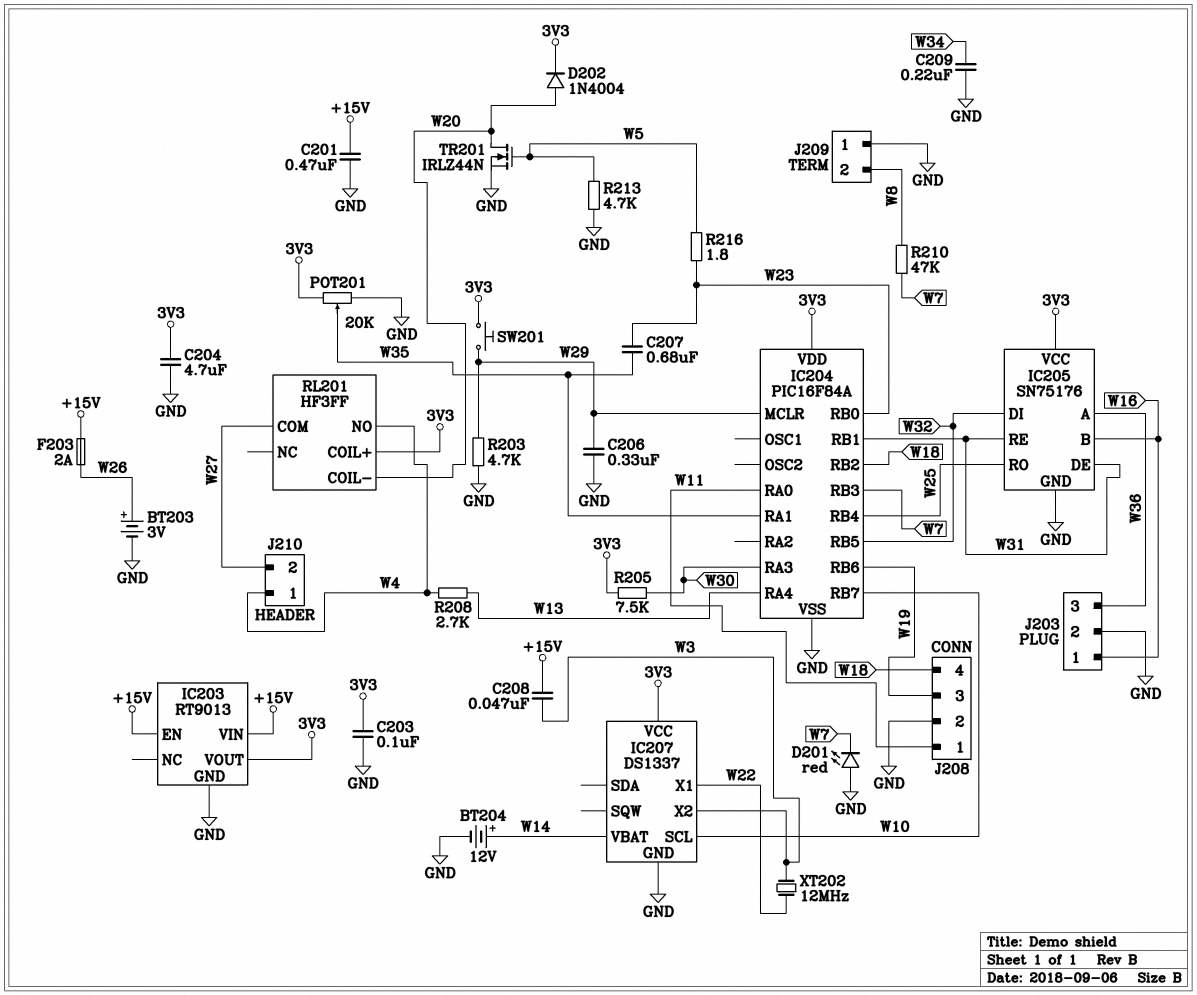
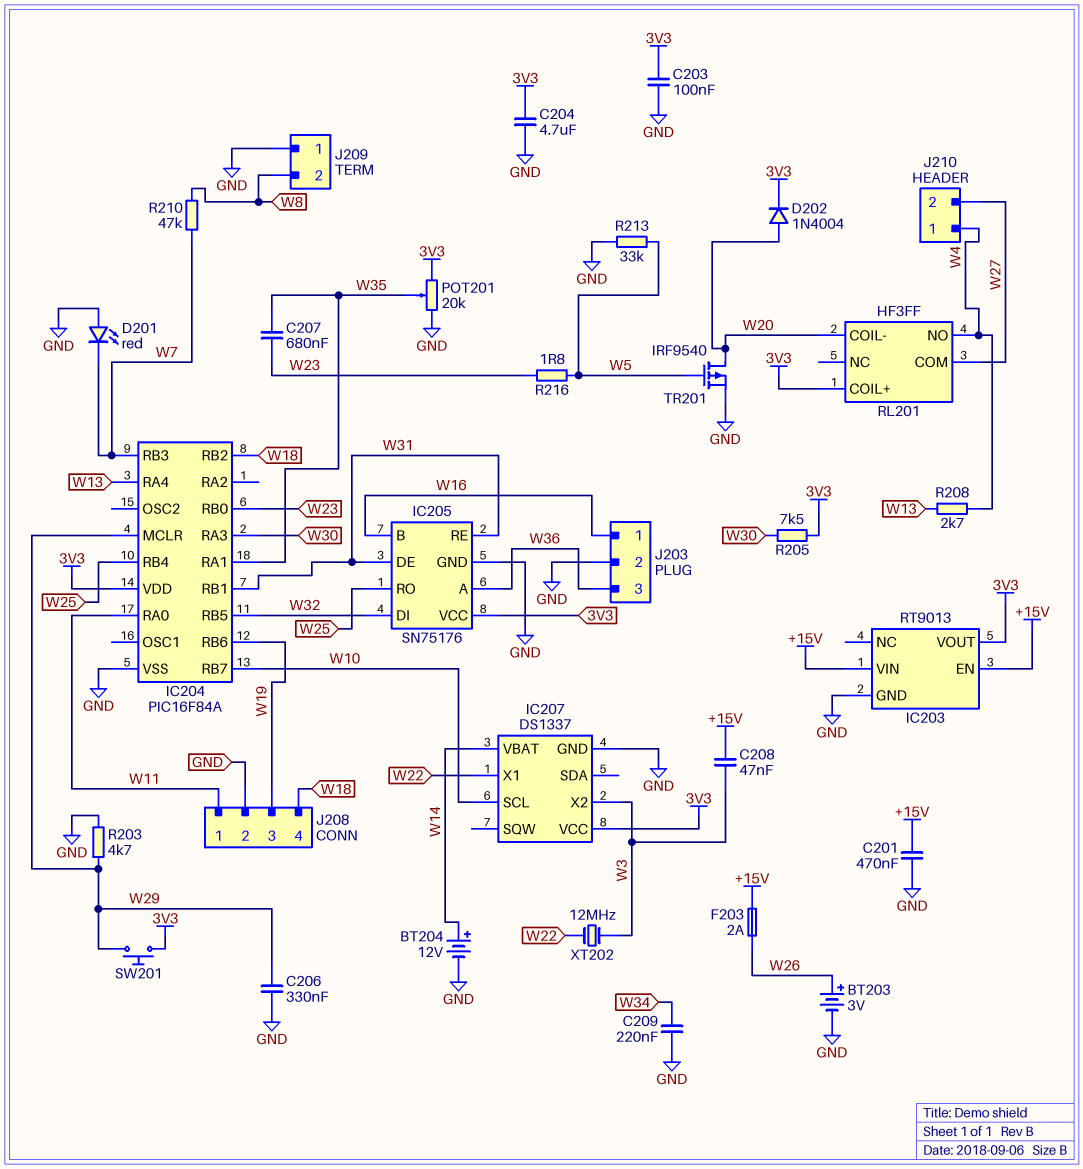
R213: 4.7k (GND, W5) -> 33k (GND, W5)
TR201: NMOS IRLZ44N (G W5, D W20, S GND) -> PMOS IRF9540 (G W5, D W20, S GND)

